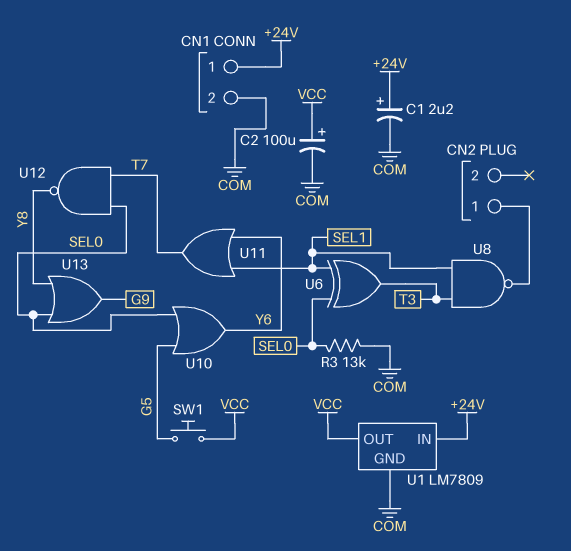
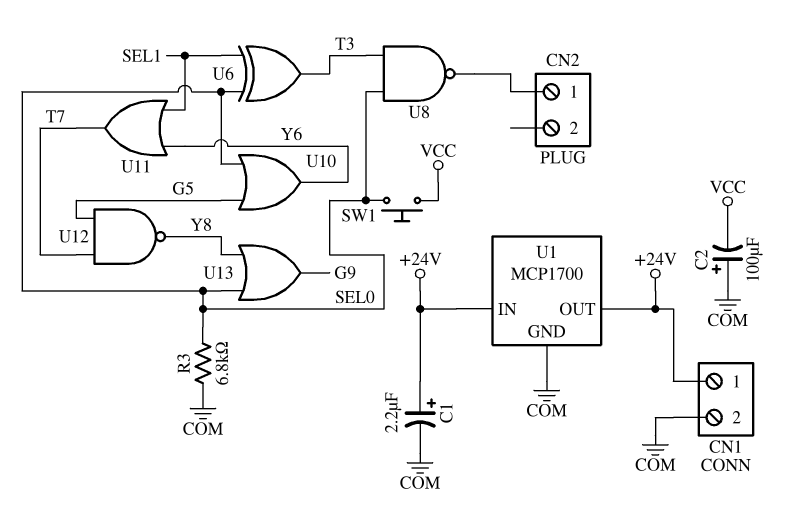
C2: 100uF (plus VCC, minus COM) -> 100uF (plus COM, minus VCC)
R3: 13k (COM, SEL0) -> 6.8k (COM, SEL0)
SW1: button (G5, VCC) -> button (SEL0, VCC)
U1: LM7809 -> MCP1700
U1 pin OUT: VCC -> +24V
U8: NAND (in SEL1, in T3, out CN2/1) -> NAND (in SEL0, in T3, out CN2/1)
U12: NAND (in SEL0, in T7, out Y8) -> NAND (in G5, in T7, out Y8)

